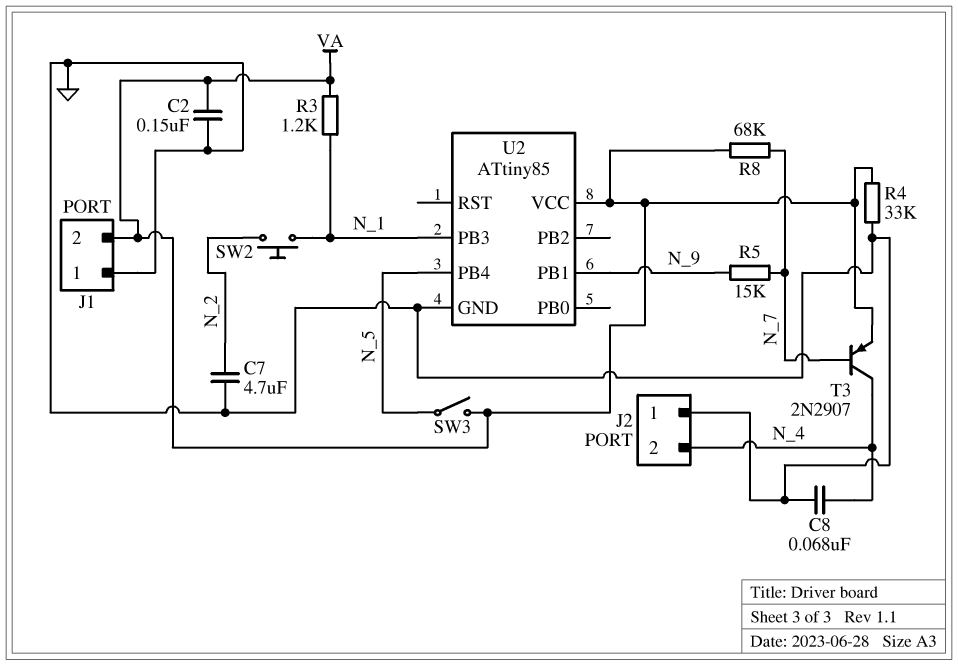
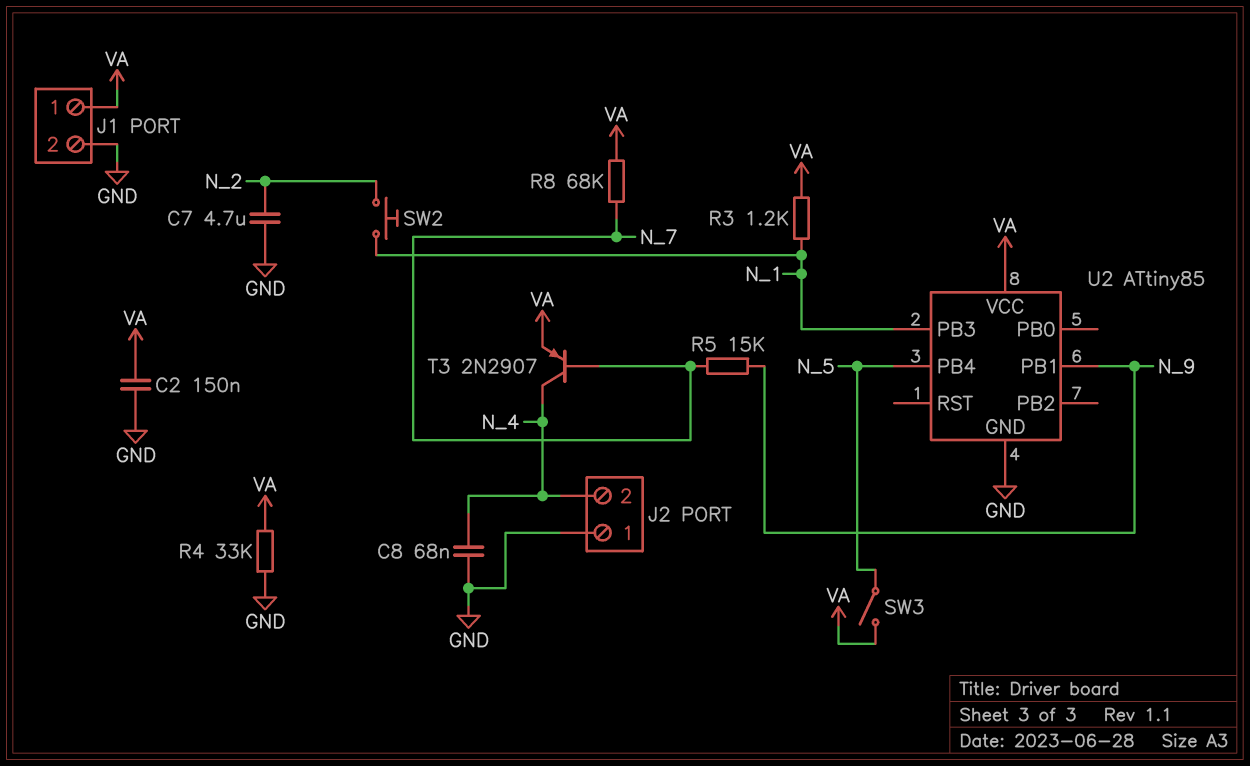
J1 pin 1: GND -> VA
J1 pin 2: VA -> GND

